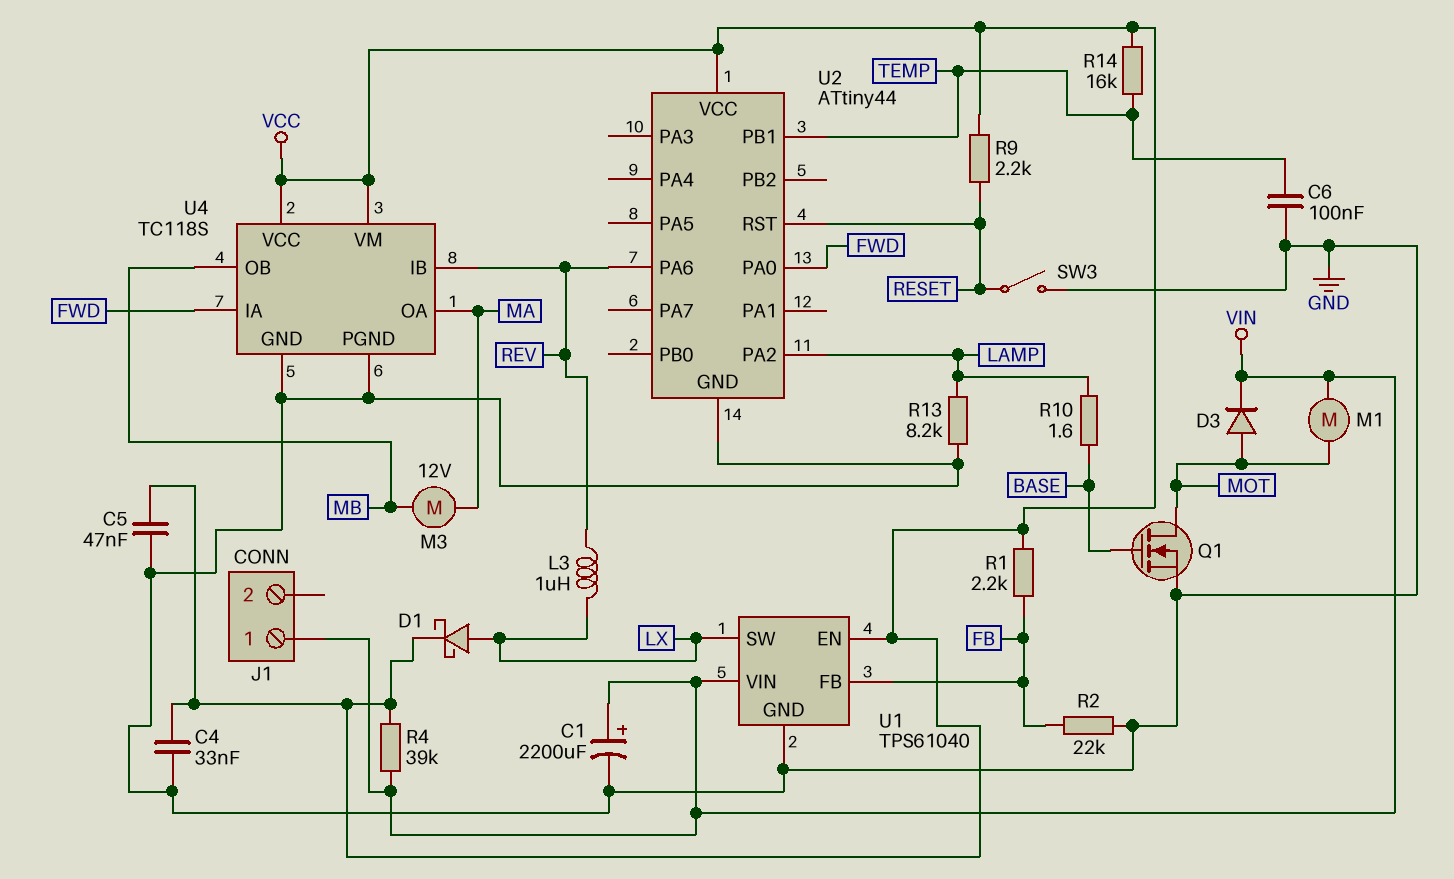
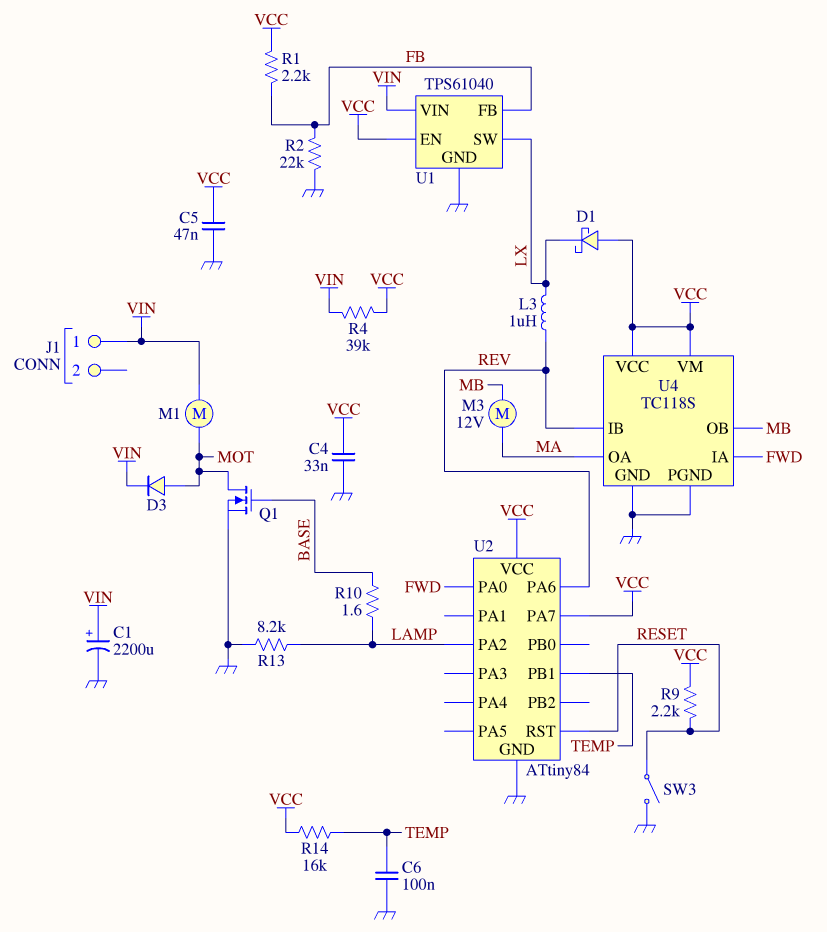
D1: schottky (A LX, K VCC) -> schottky (A VCC, K LX)
U2: ATtiny44 -> ATtiny84
U2 pin PA7: none -> VCC

